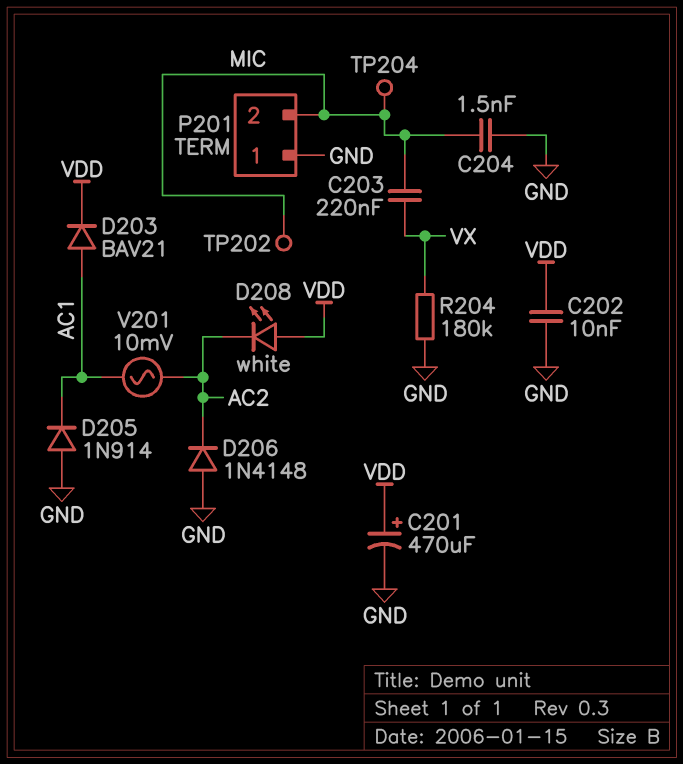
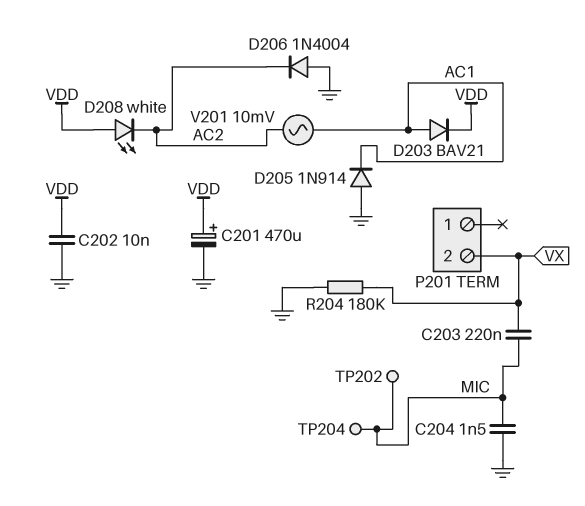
D206: diode 1N4148 (A GND, K AC2) -> diode 1N4004 (A GND, K AC2)
P201 pin 1: GND -> none
P201 pin 2: MIC -> VX

